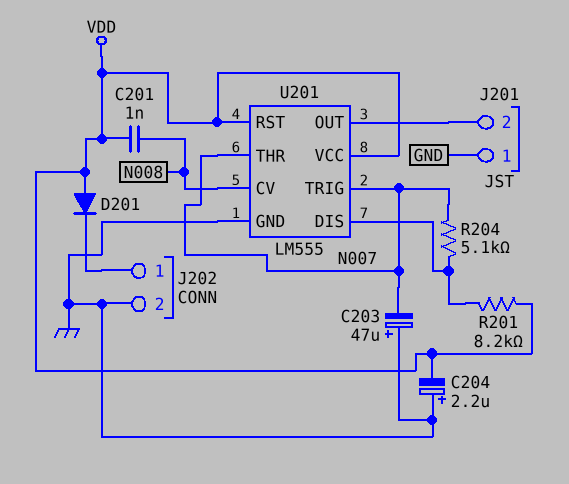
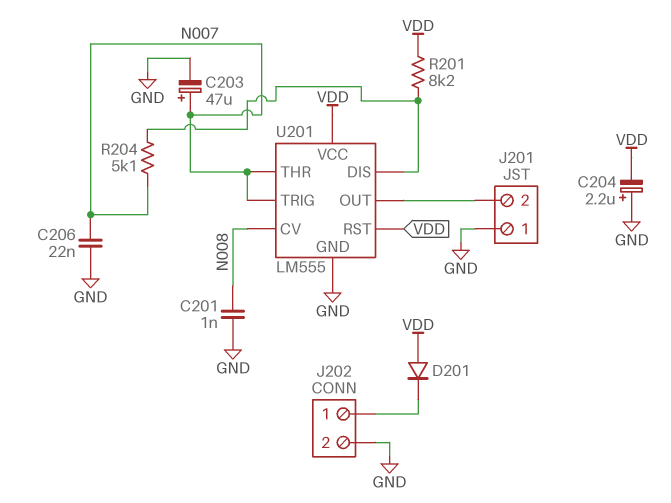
C201: 1nF (N008, VDD) -> 1nF (GND, N008)
C203: 47uF (plus GND, minus N007) -> 47uF (plus N007, minus GND)
C206: none -> 22nF (GND, N007)

